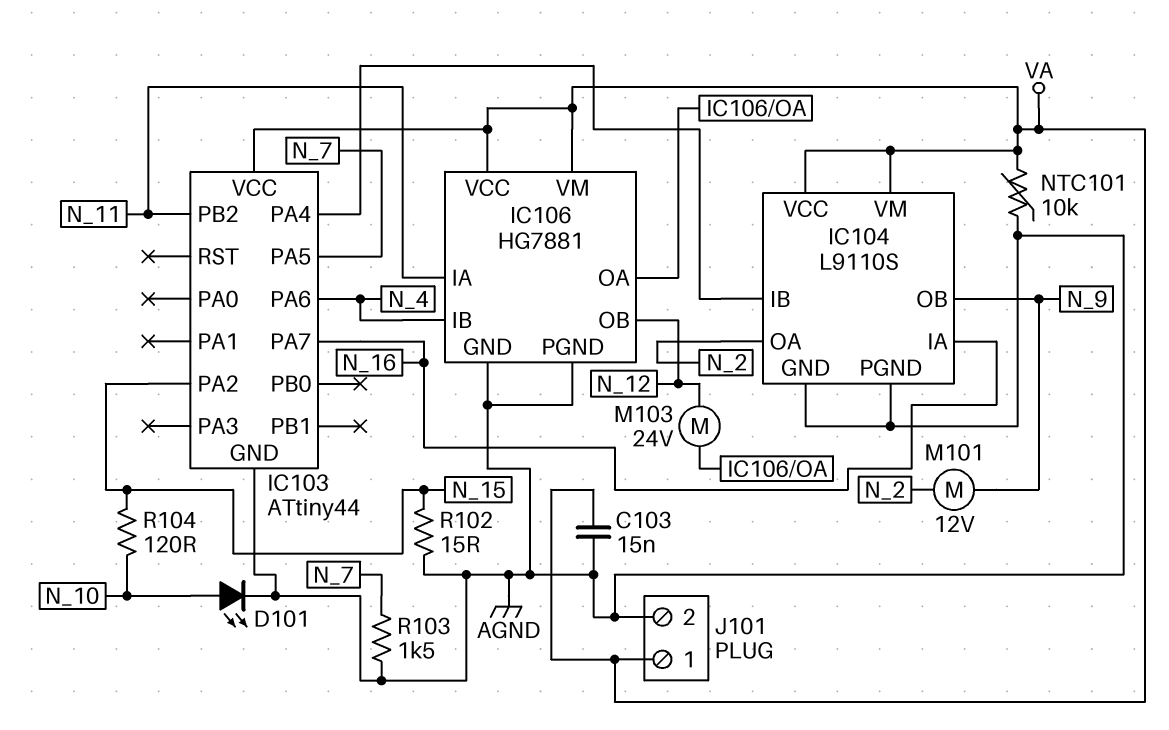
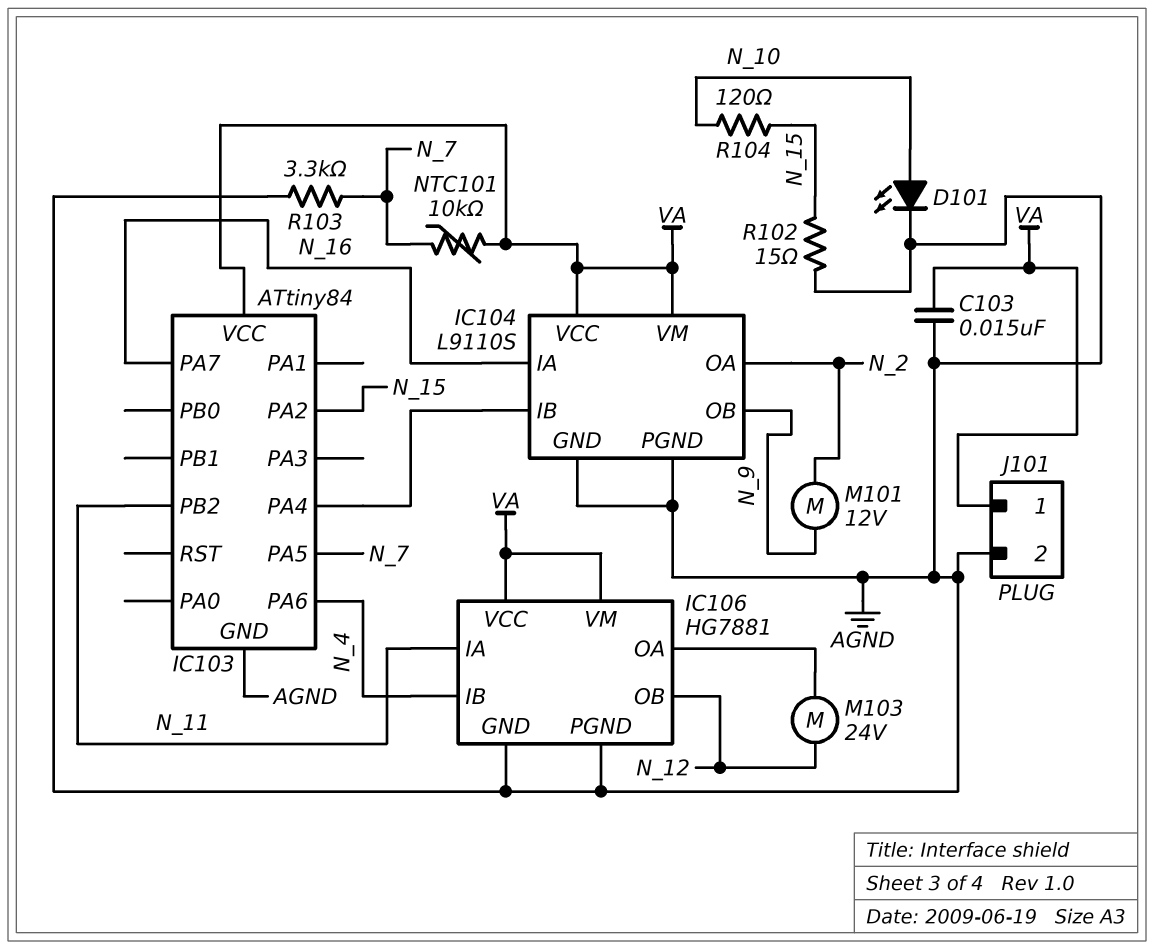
IC103: ATtiny44 -> ATtiny84
NTC101: 10k (AGND, VA) -> 10k (N_7, VA)
R103: 1.5k (AGND, N_7) -> 3.3k (AGND, N_7)

